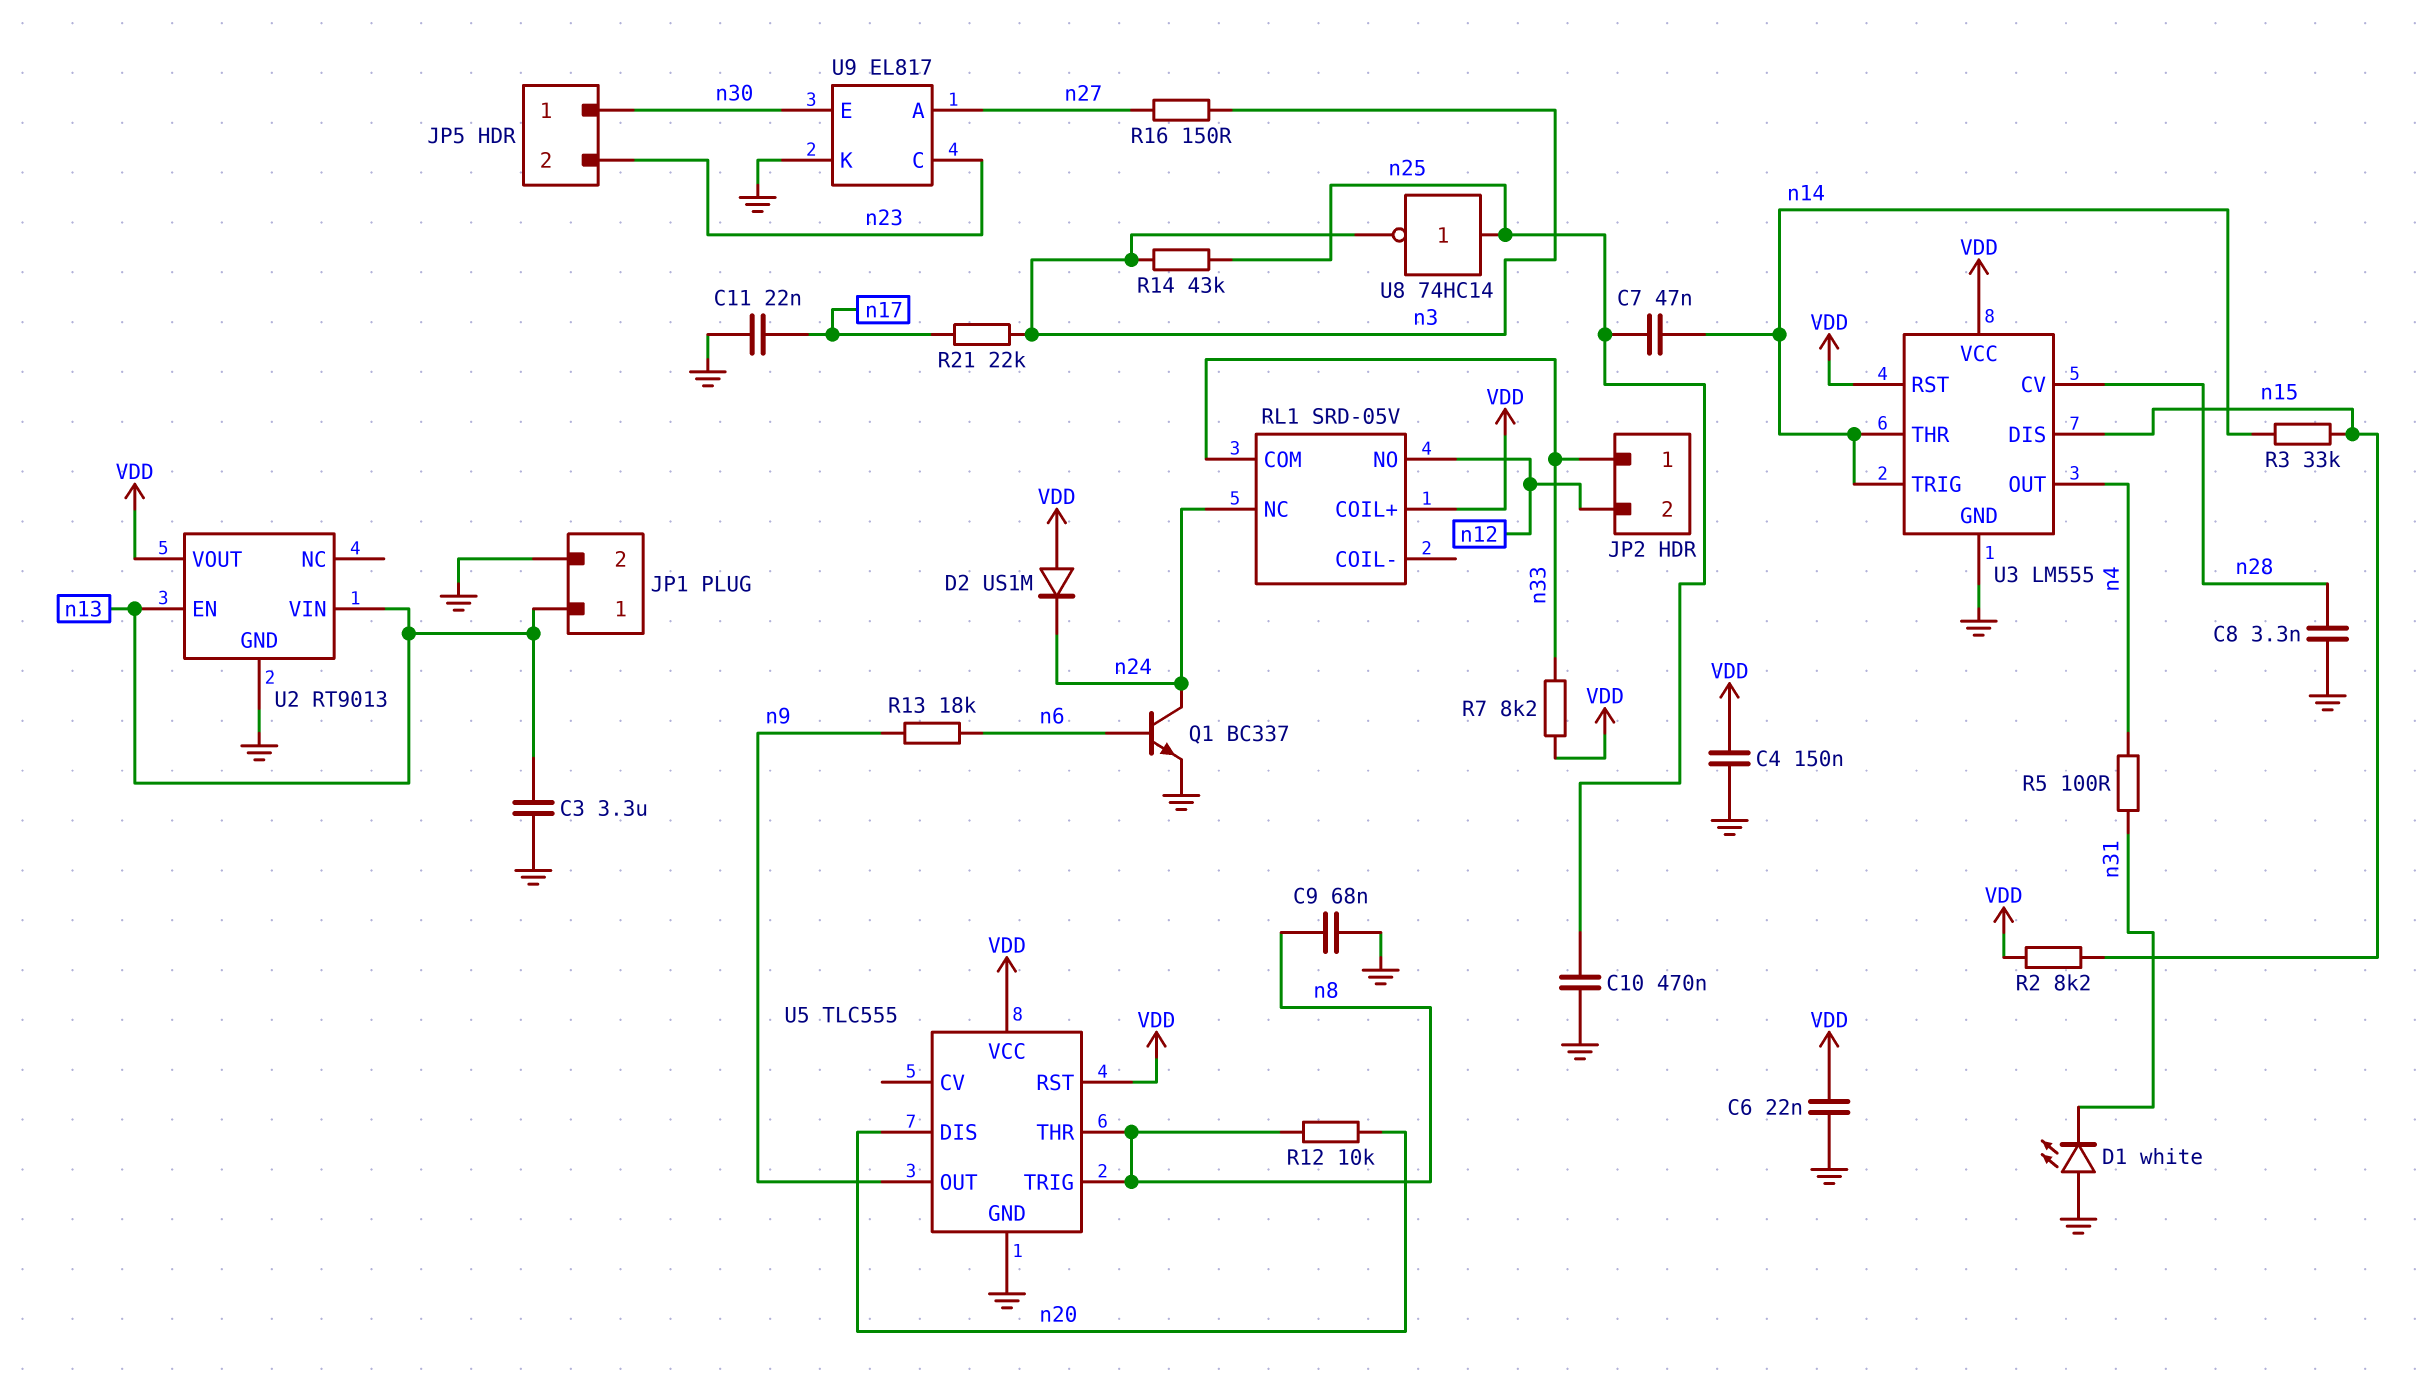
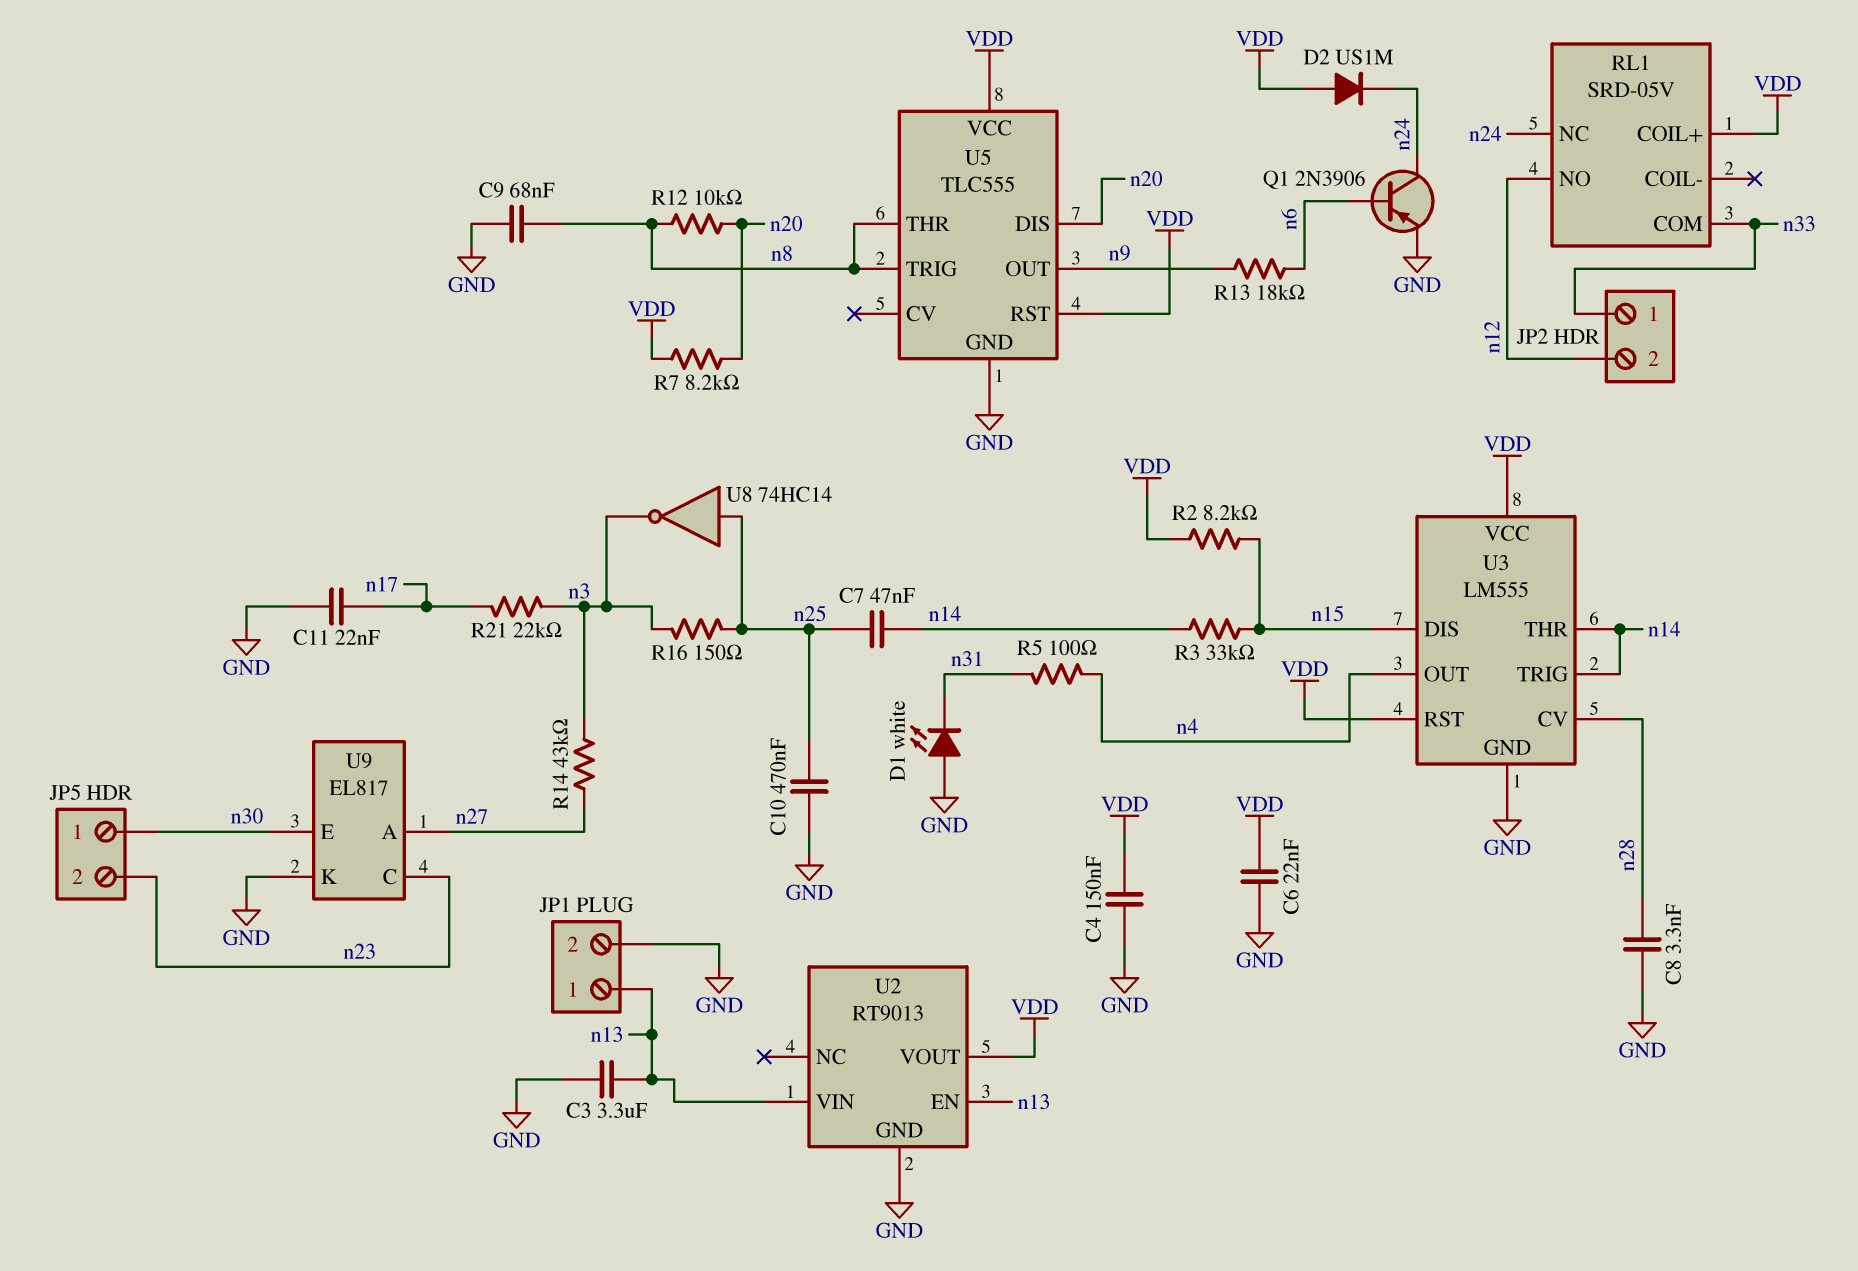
Q1: NPN BC337 (B n6, C n24, E GND) -> PNP 2N3906 (B n6, C n24, E GND)
R7: 8.2k (VDD, n33) -> 8.2k (VDD, n20)
R14: 43k (n3, n25) -> 43k (n3, n27)
R16: 150 (n3, n27) -> 150 (n3, n25)

